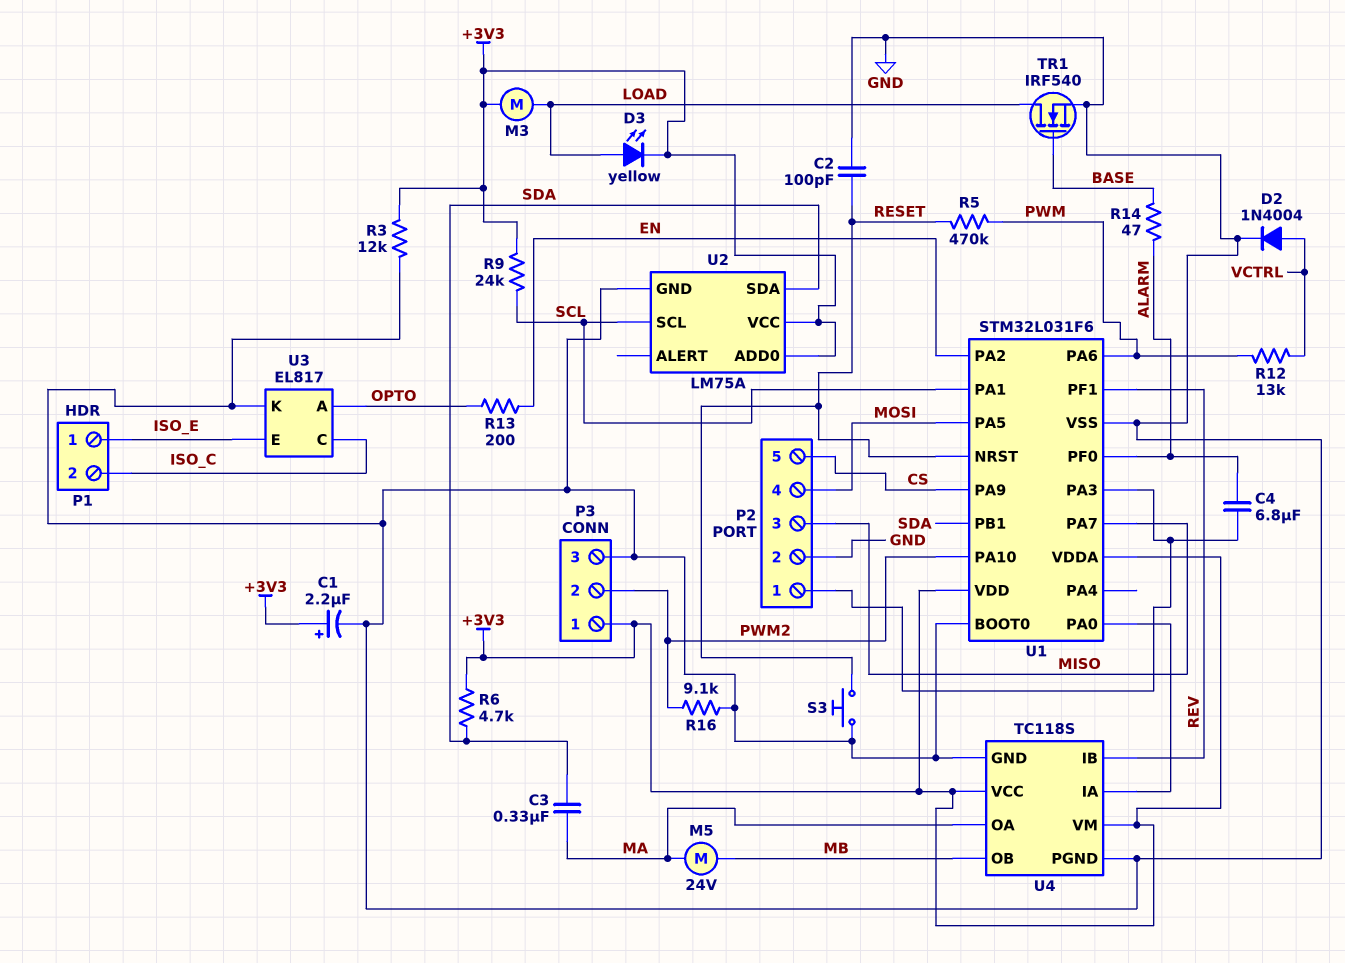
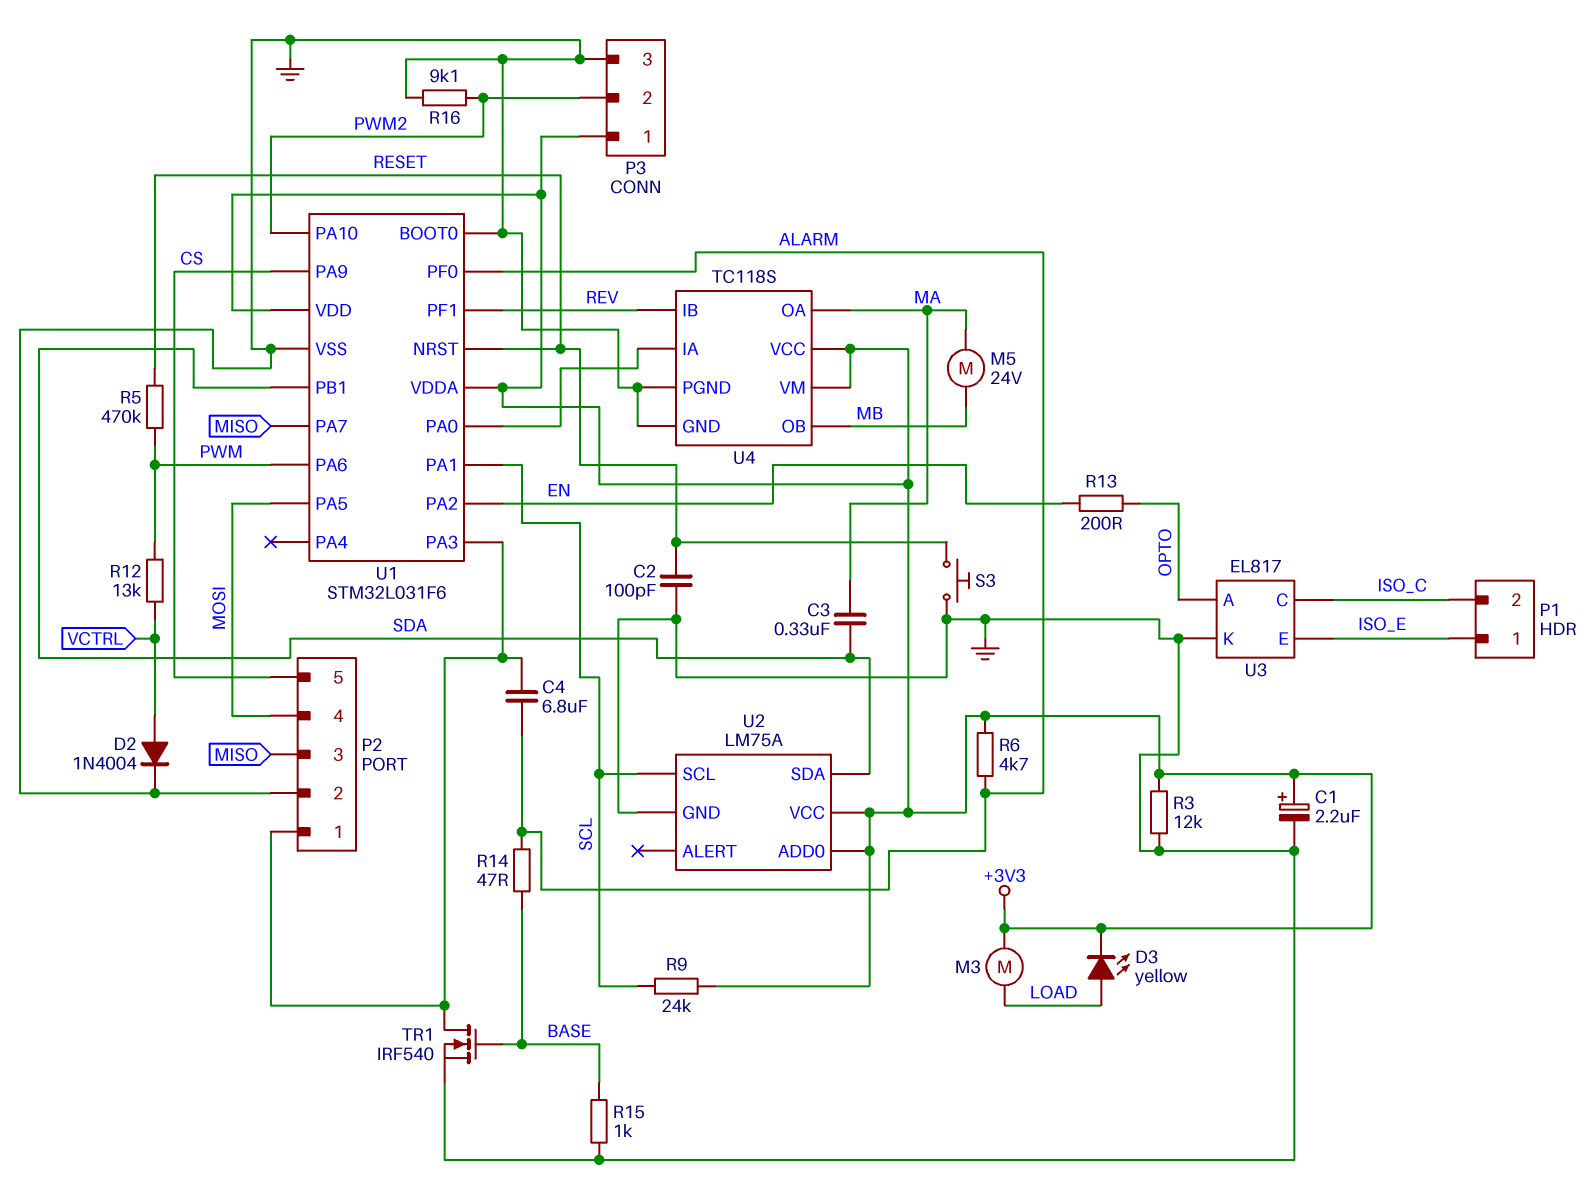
R6: 4.7k (+3V3, SDA) -> 4.7k (+3V3, ALARM)
R15: none -> 1k (BASE, GND)
TR1: NMOS IRF540 (G BASE, D LOAD, S GND) -> NMOS IRF540 (G BASE, D P2/1, S GND)

